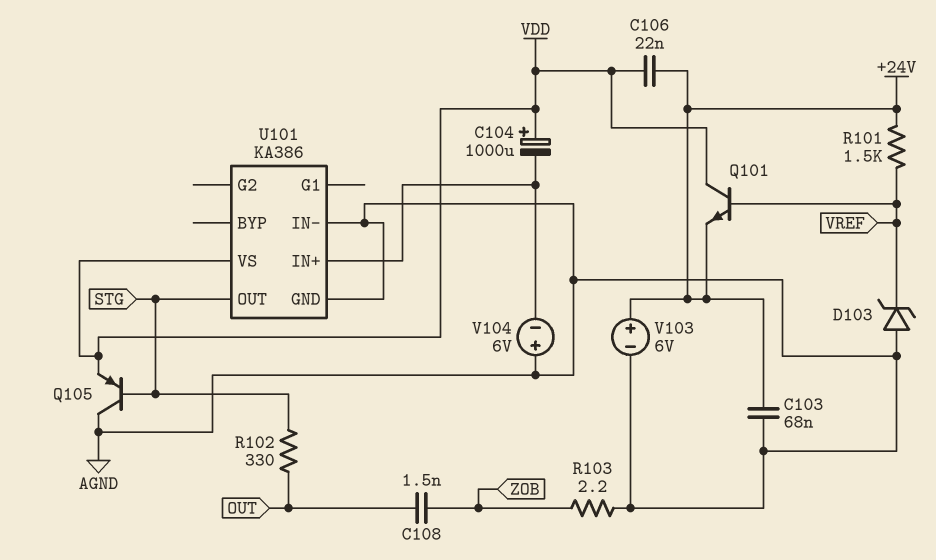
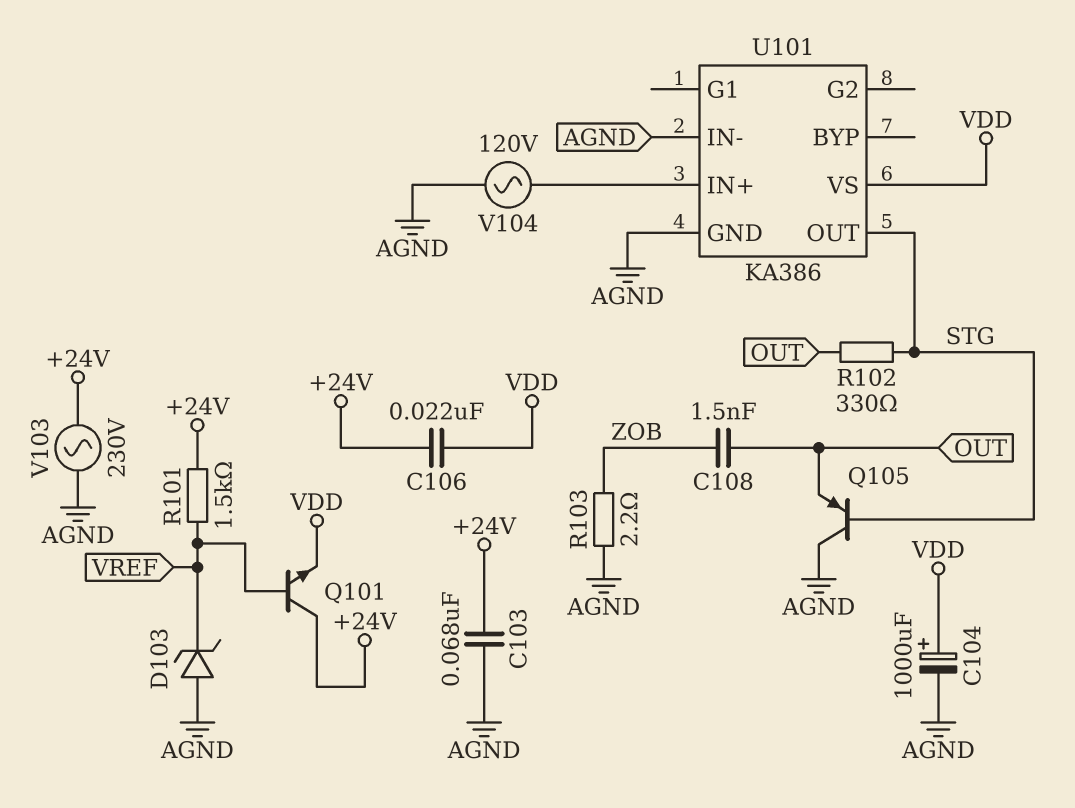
C104: 1000uF (plus VDD, minus U101/IN+) -> 1000uF (plus VDD, minus AGND)
Q101: NPN (B VREF, C VDD, E +24V) -> NPN (B VREF, C +24V, E VDD)
Q105: PNP (B STG, C AGND, E VDD) -> PNP (B STG, C AGND, E OUT)
V103: 6V (plus +24V, minus AGND) -> AC 230V (+24V, AGND)
V104: 6V (plus AGND, minus U101/IN+) -> AC 120V (AGND, U101/IN+)

